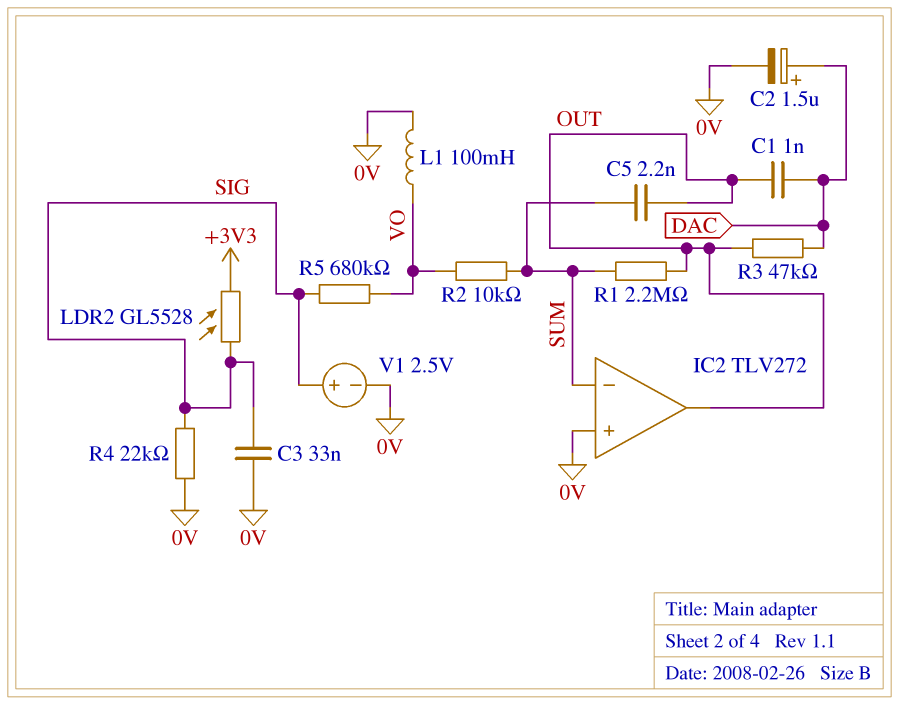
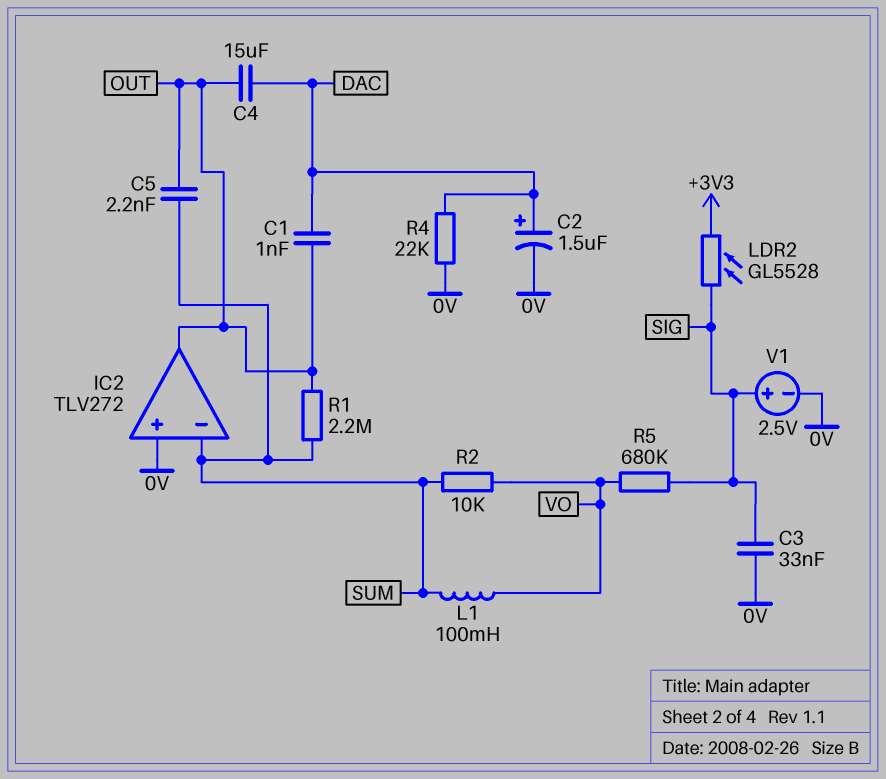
C4: none -> 15uF (DAC, OUT)
L1: 100mH (0V, VO) -> 100mH (SUM, VO)
R3: 47k (DAC, OUT) -> none
R4: 22k (0V, SIG) -> 22k (0V, DAC)

